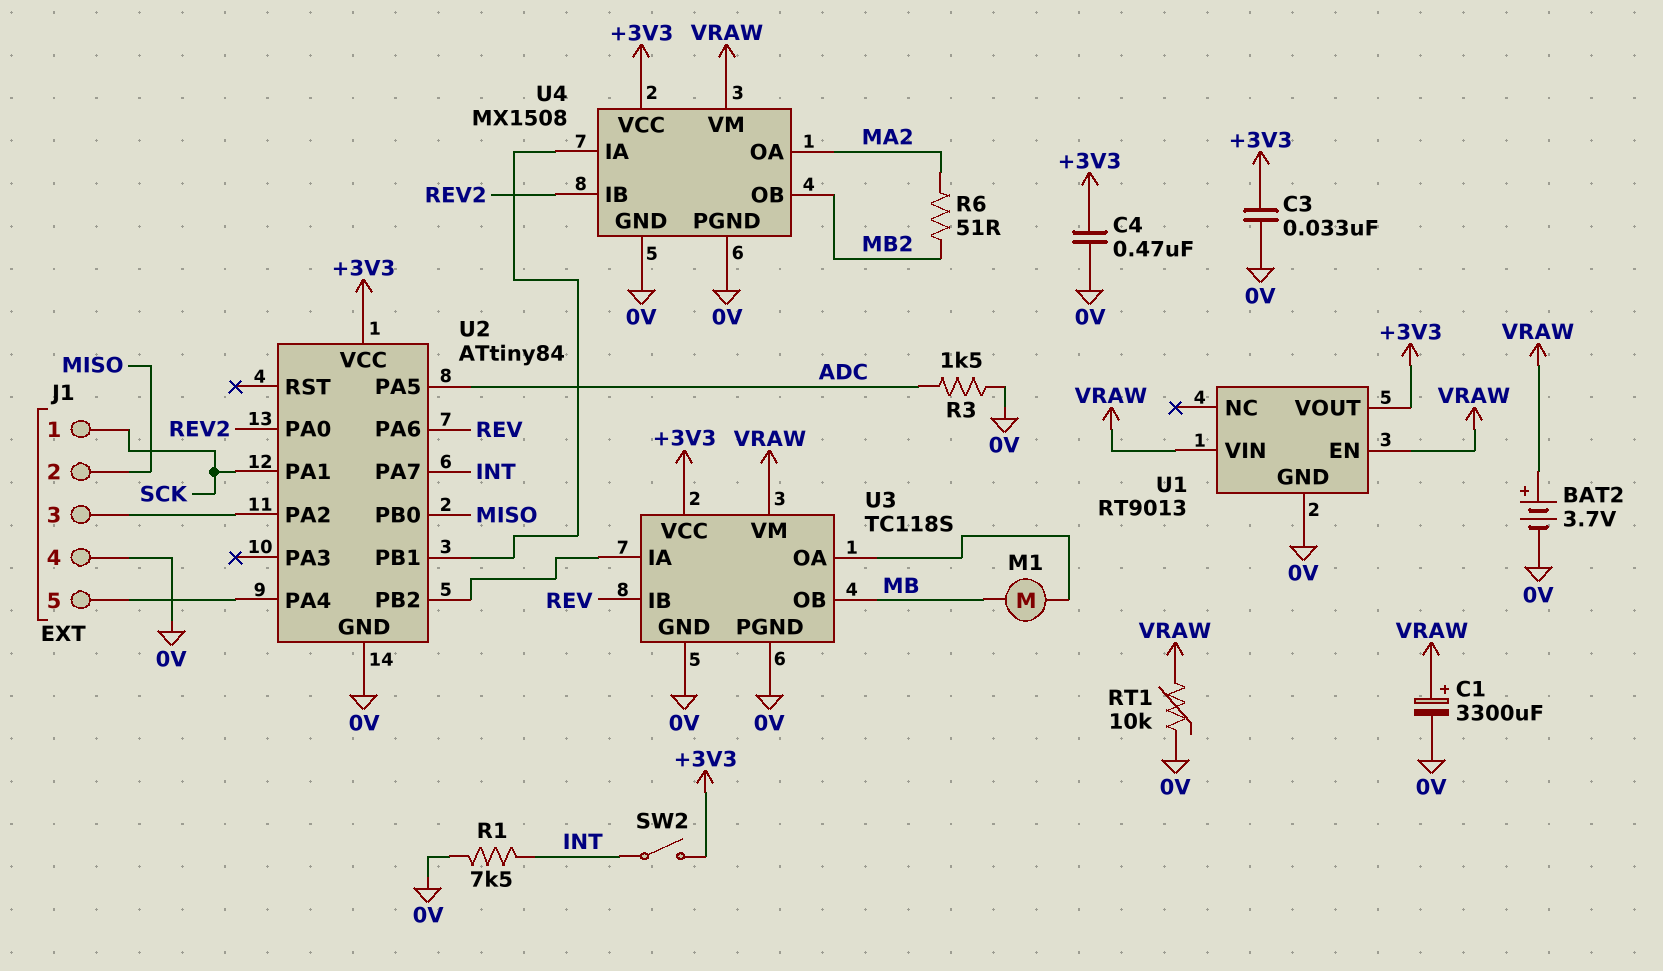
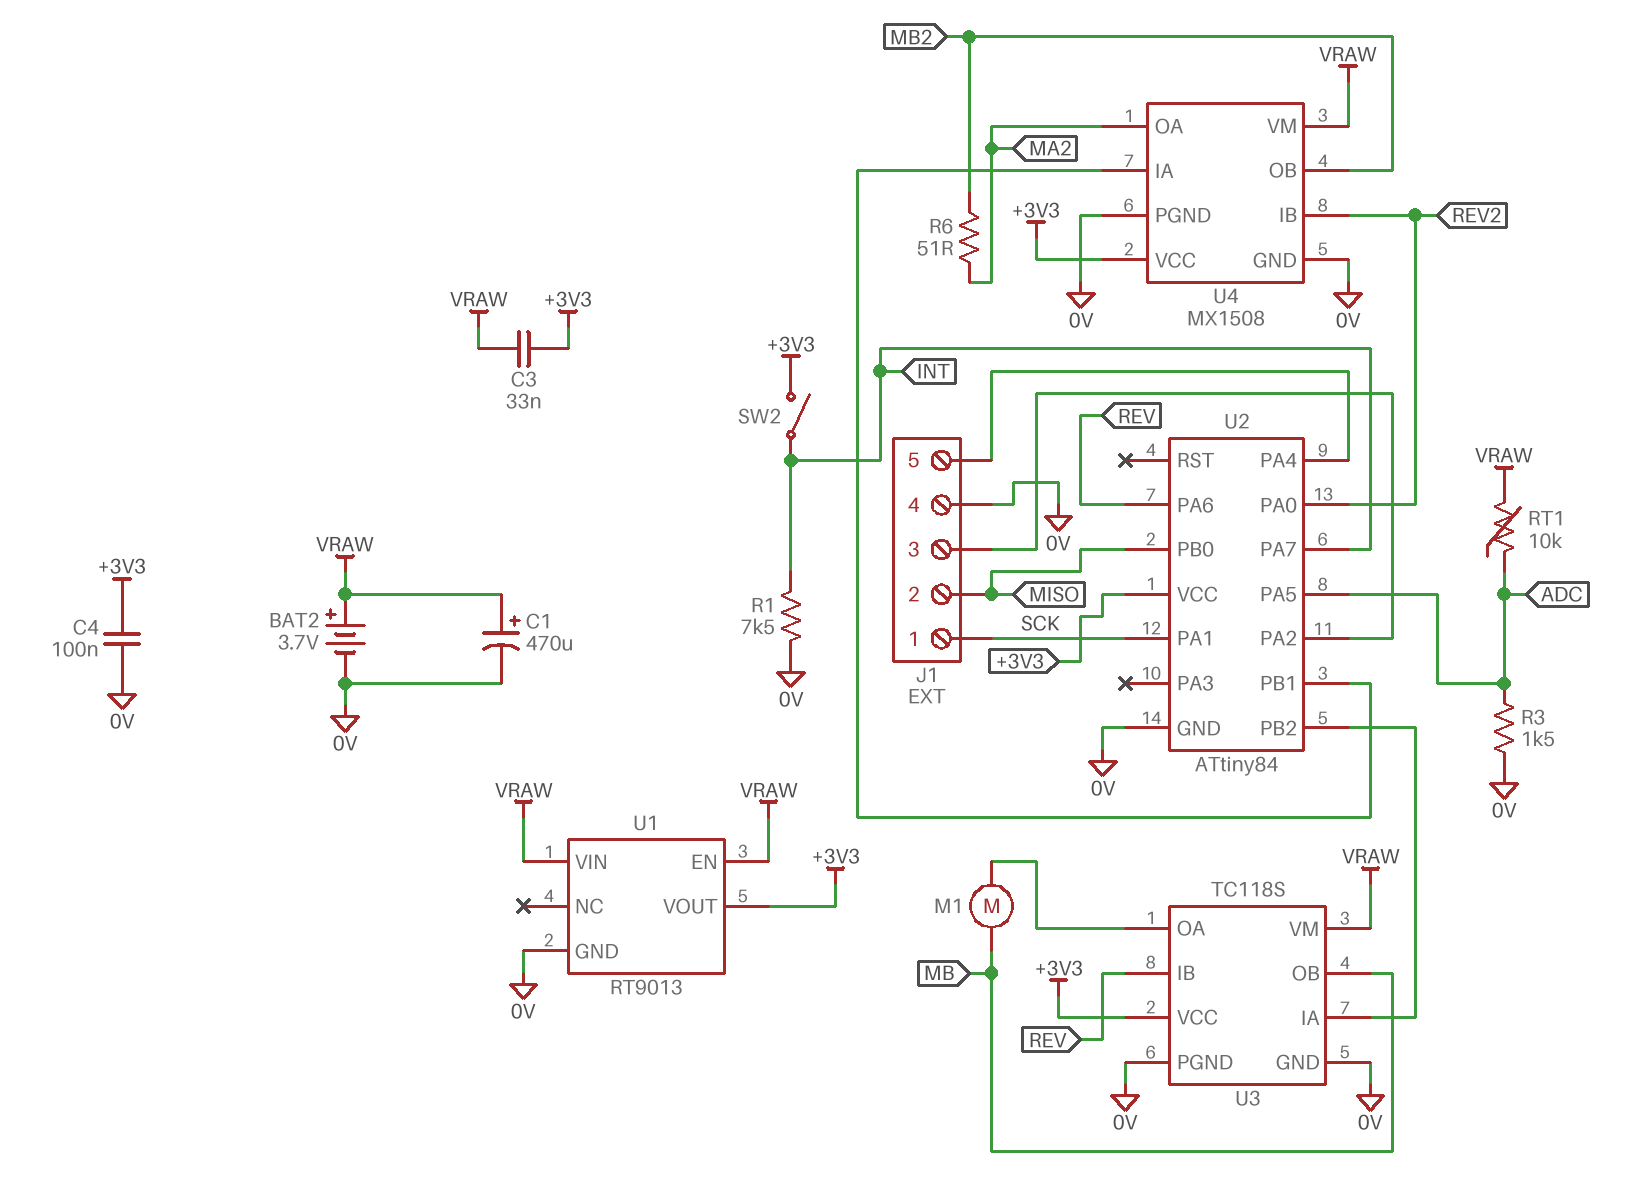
C1: 3300uF (plus VRAW, minus 0V) -> 470uF (plus VRAW, minus 0V)
C3: 33nF (+3V3, 0V) -> 33nF (+3V3, VRAW)
C4: 470nF (+3V3, 0V) -> 100nF (+3V3, 0V)
RT1: 10k (0V, VRAW) -> 10k (ADC, VRAW)

